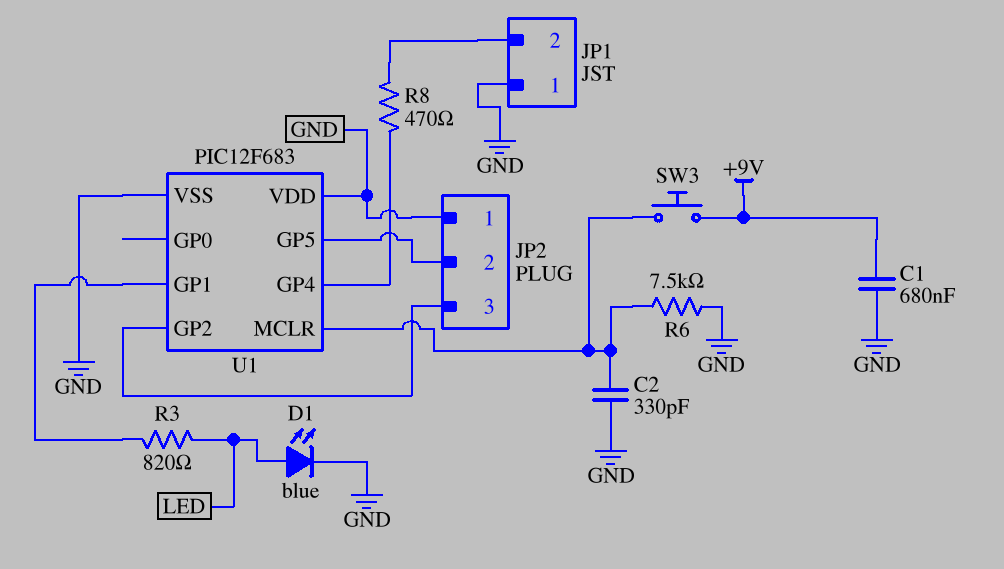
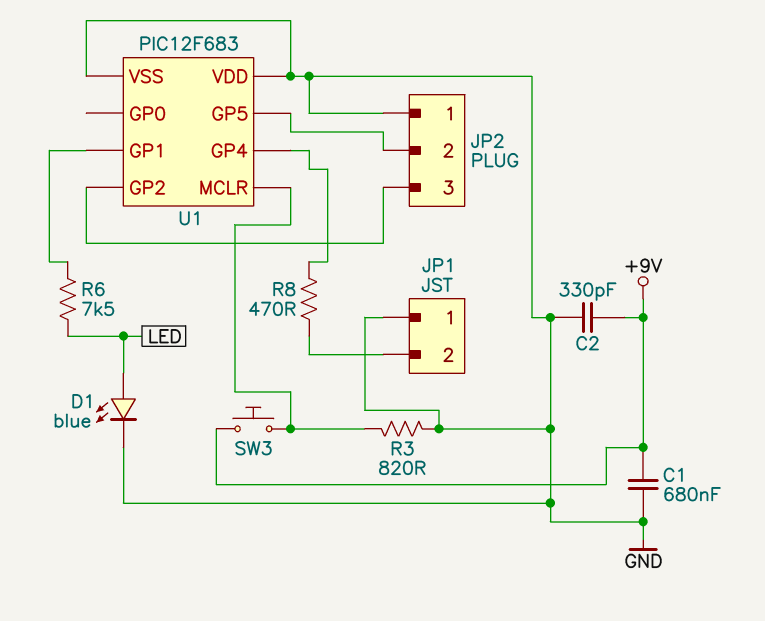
C2: 330pF (GND, U1/MCLR) -> 330pF (+9V, GND)
R3: 820 (LED, U1/GP1) -> 820 (GND, U1/MCLR)
R6: 7.5k (GND, U1/MCLR) -> 7.5k (LED, U1/GP1)

